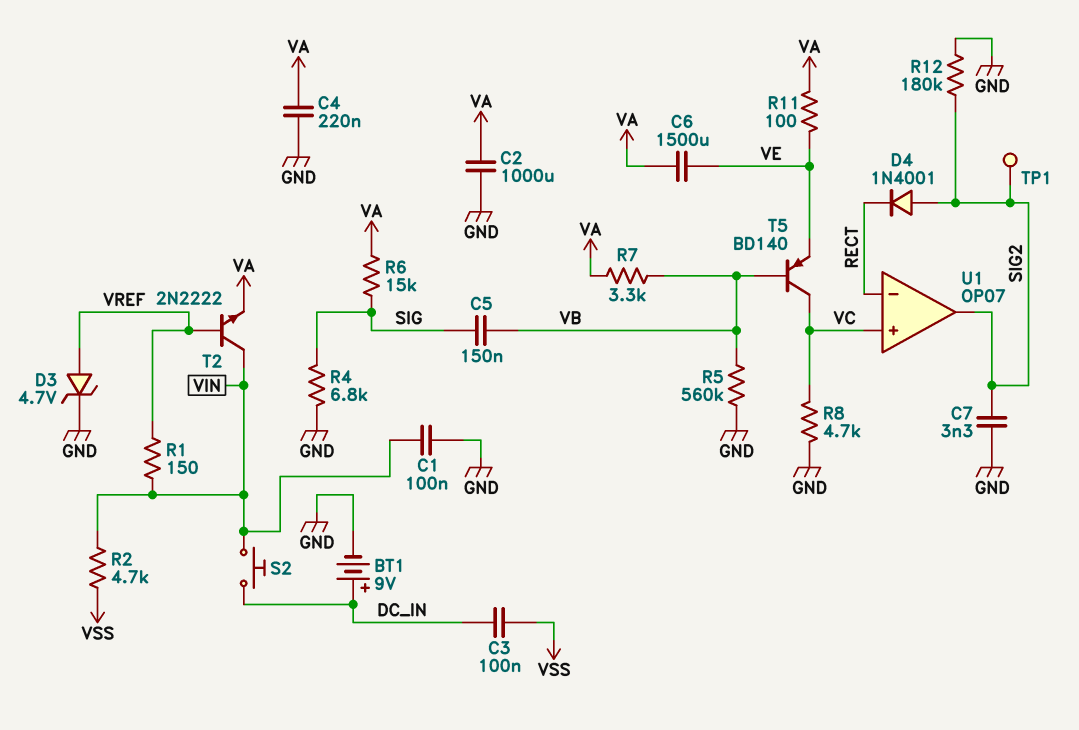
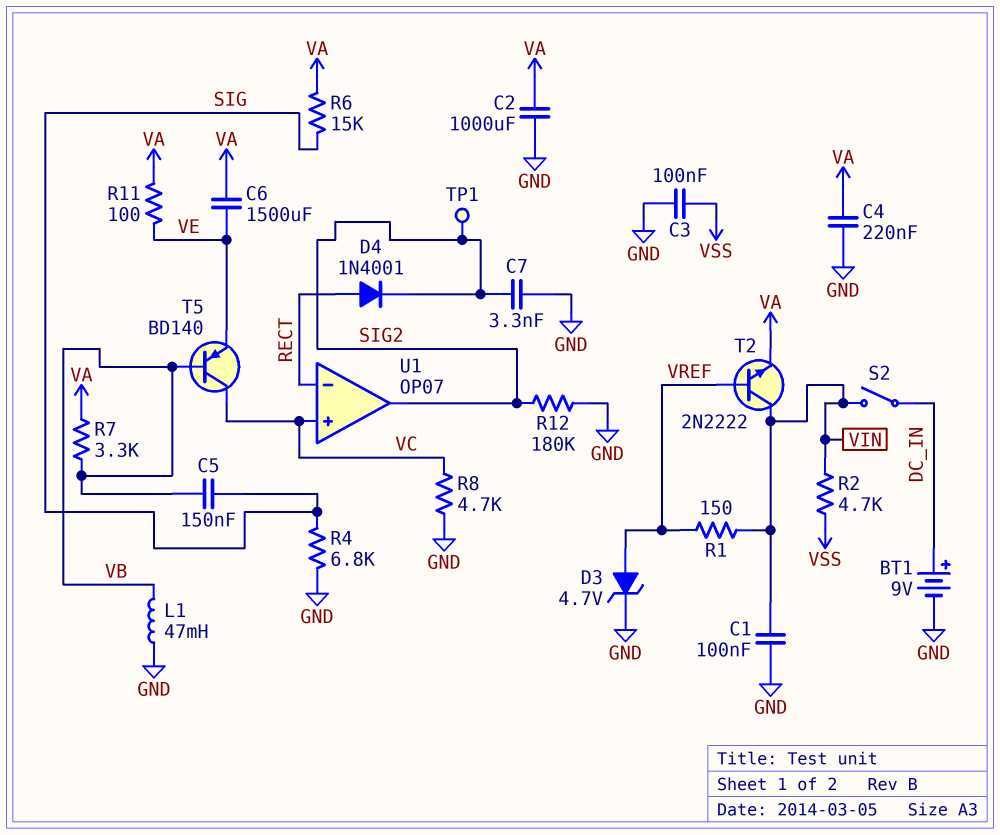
C3: 100nF (DC_IN, VSS) -> 100nF (GND, VSS)
D4: diode 1N4001 (A SIG2, K RECT) -> diode 1N4001 (A RECT, K SIG2)
L1: none -> 47mH (GND, VB)
R5: 560k (GND, VB) -> none
S2: button (DC_IN, VIN) -> switch (DC_IN, VIN)

